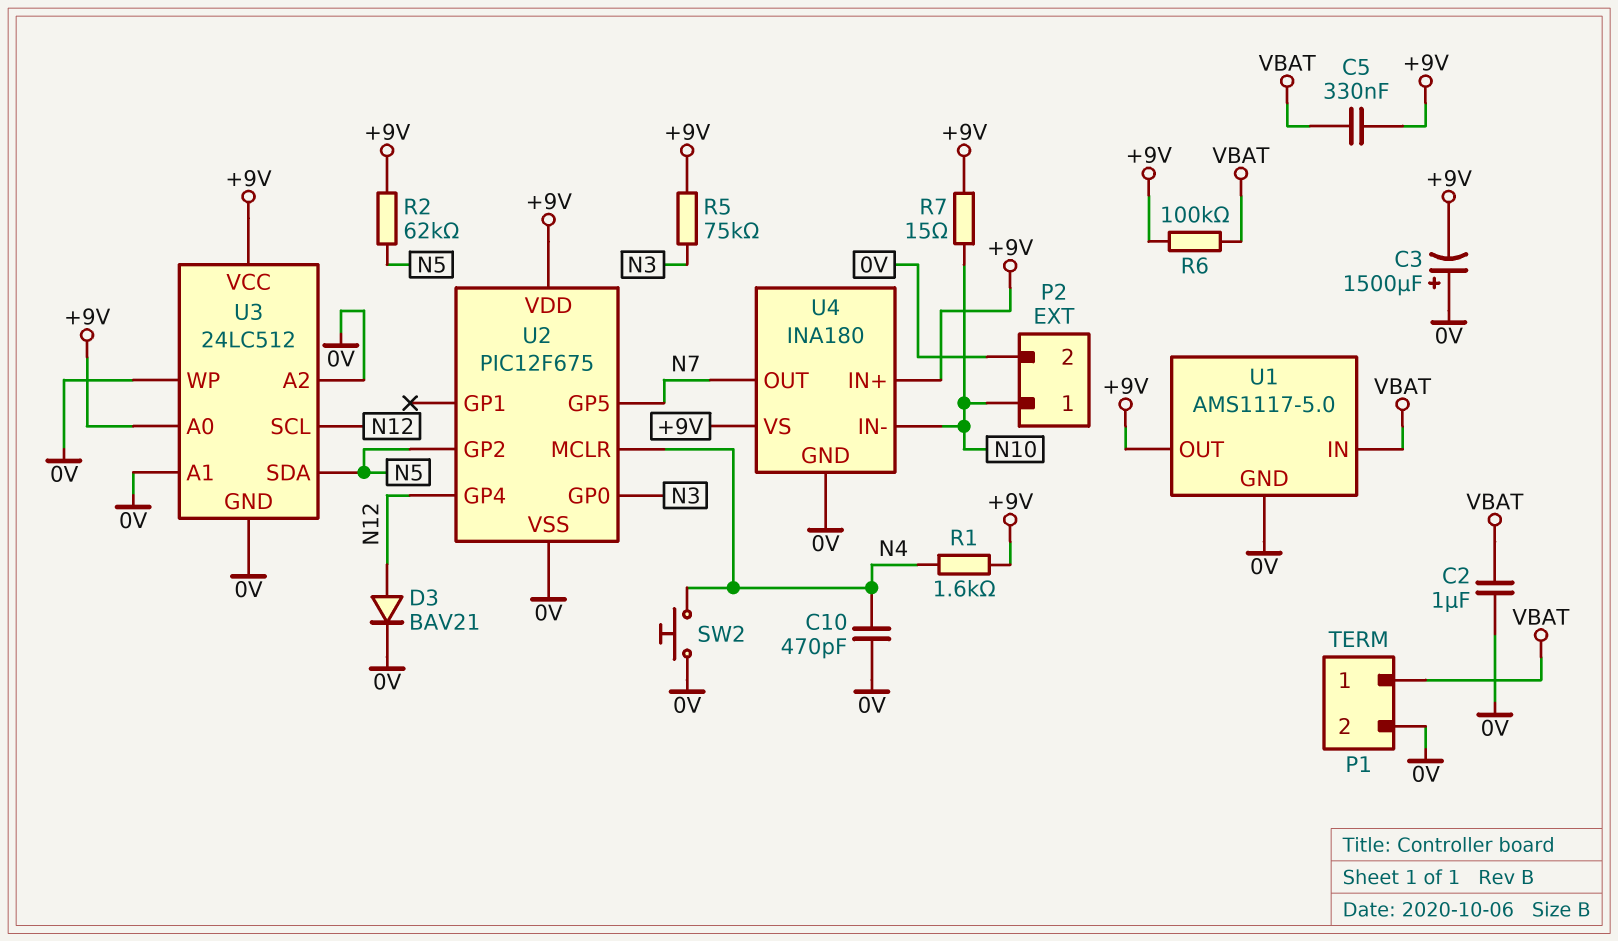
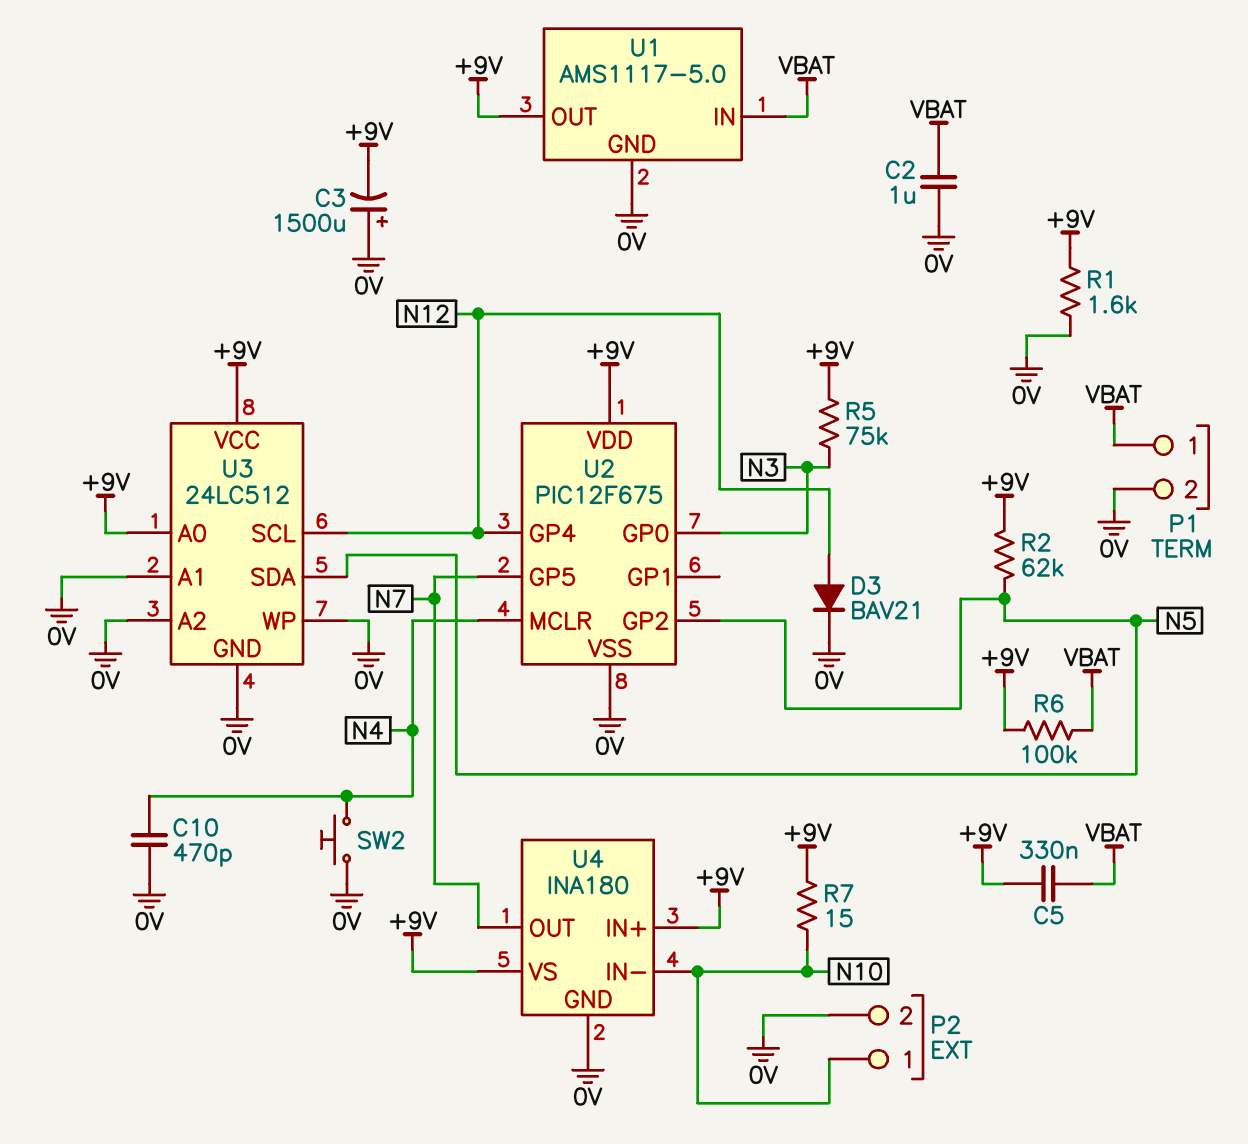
R1: 1.6k (+9V, N4) -> 1.6k (+9V, 0V)

